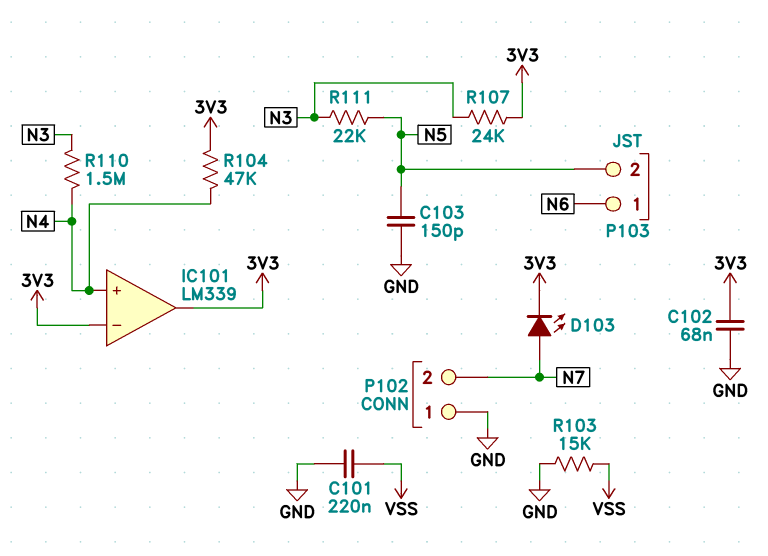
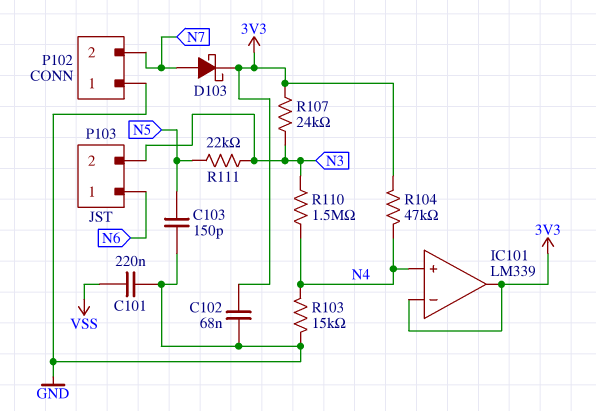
D103: LED (A N7, K 3V3) -> schottky (A N7, K 3V3)
P103 pin 2: N5 -> N3
R103: 15k (GND, VSS) -> 15k (GND, N4)

